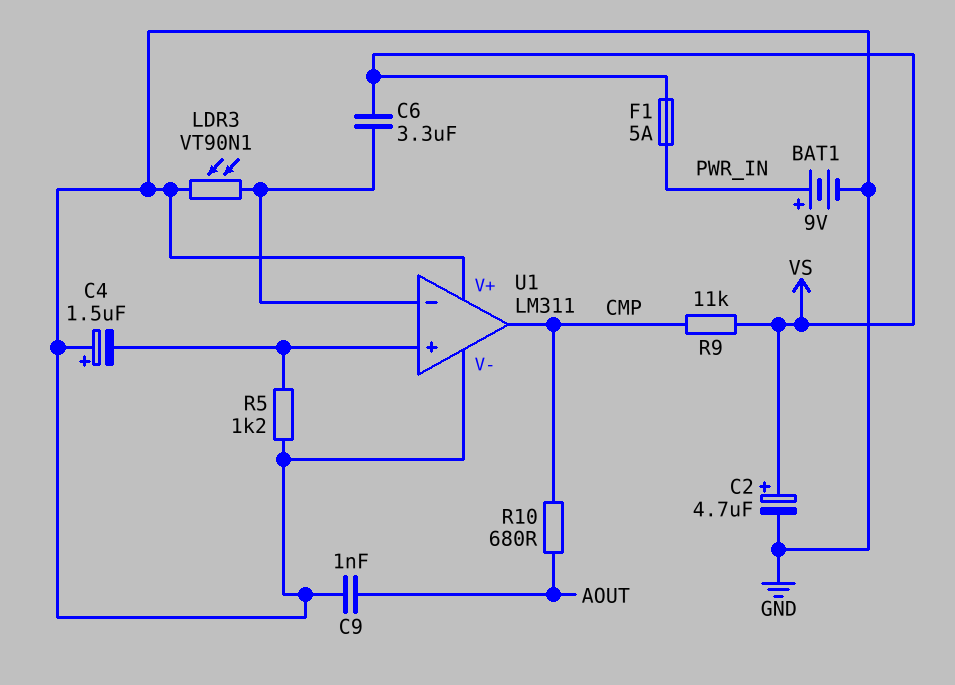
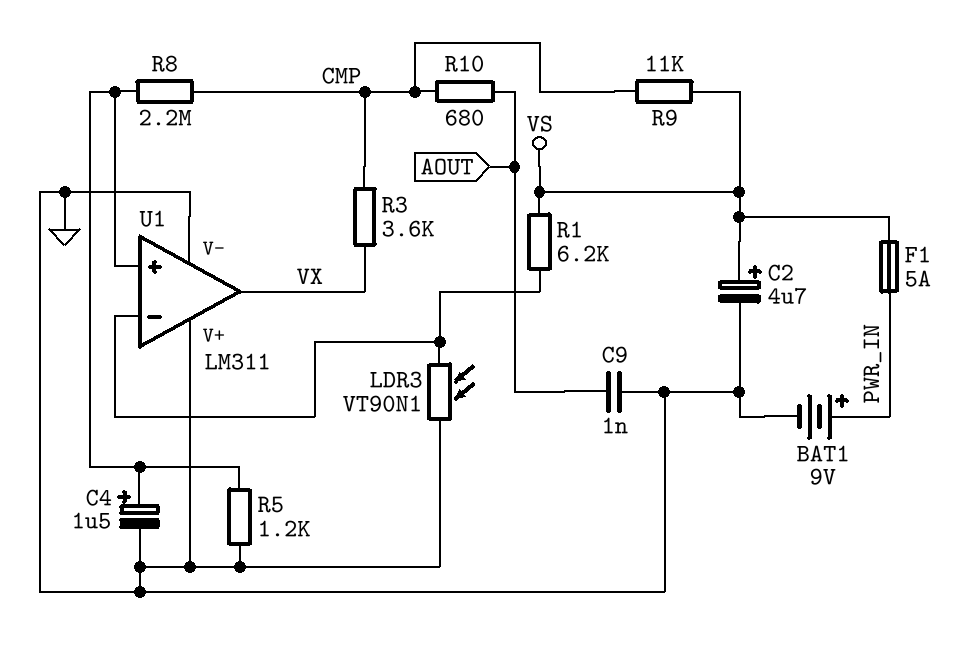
C4: 1.5uF (plus GND, minus U1/in+) -> 1.5uF (plus U1/in+, minus GND)
C6: 3.3uF (U1/in-, VS) -> none
R1: none -> 6.2k (U1/in-, VS)
R3: none -> 3.6k (CMP, VX)
R8: none -> 2.2M (CMP, U1/in+)
U1 pin out: CMP -> VX

